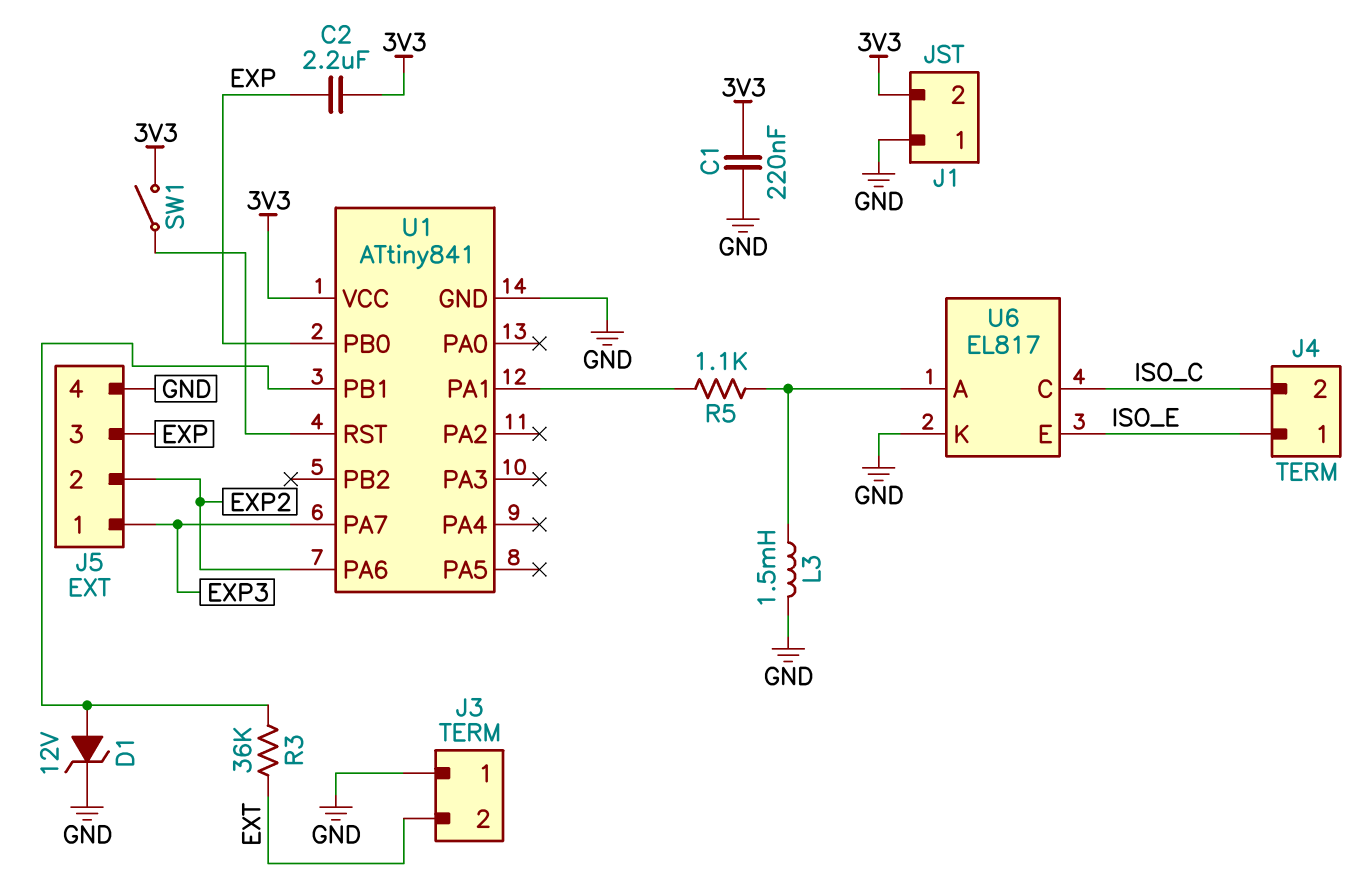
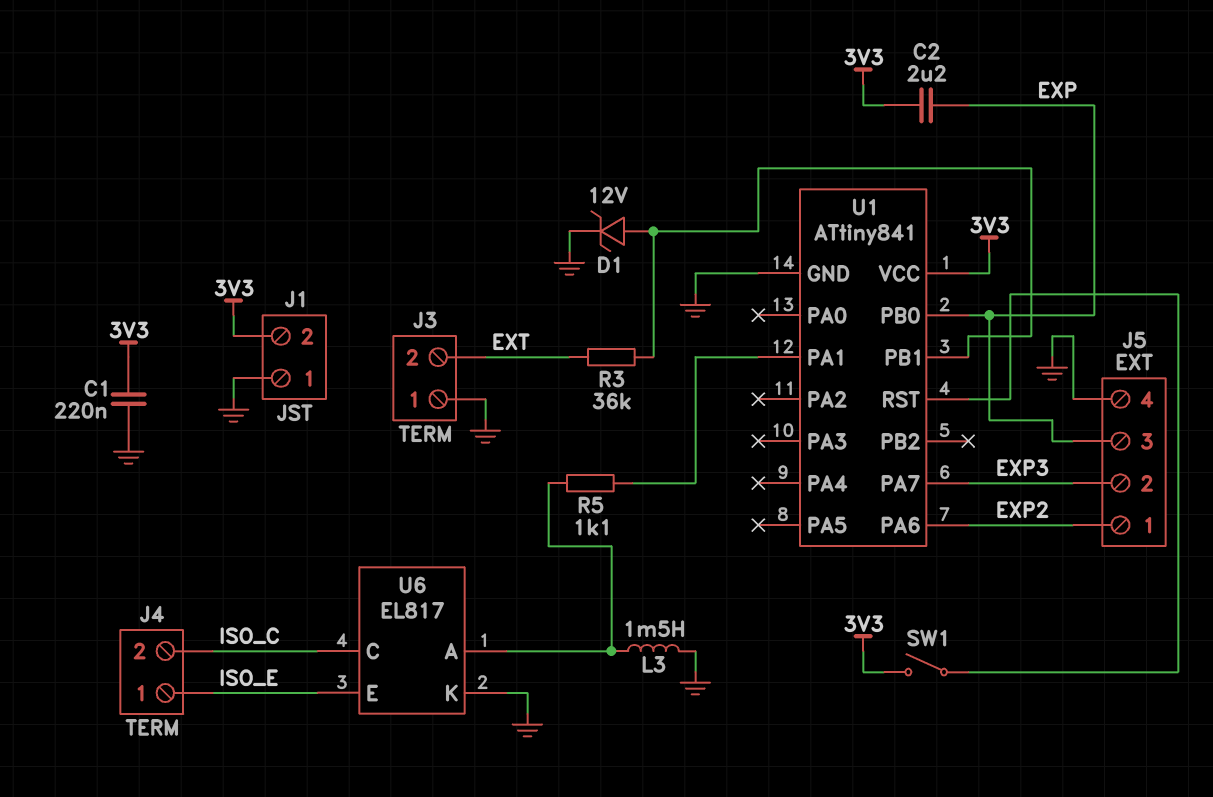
J5 pin 1: EXP3 -> EXP2
J5 pin 2: EXP2 -> EXP3

